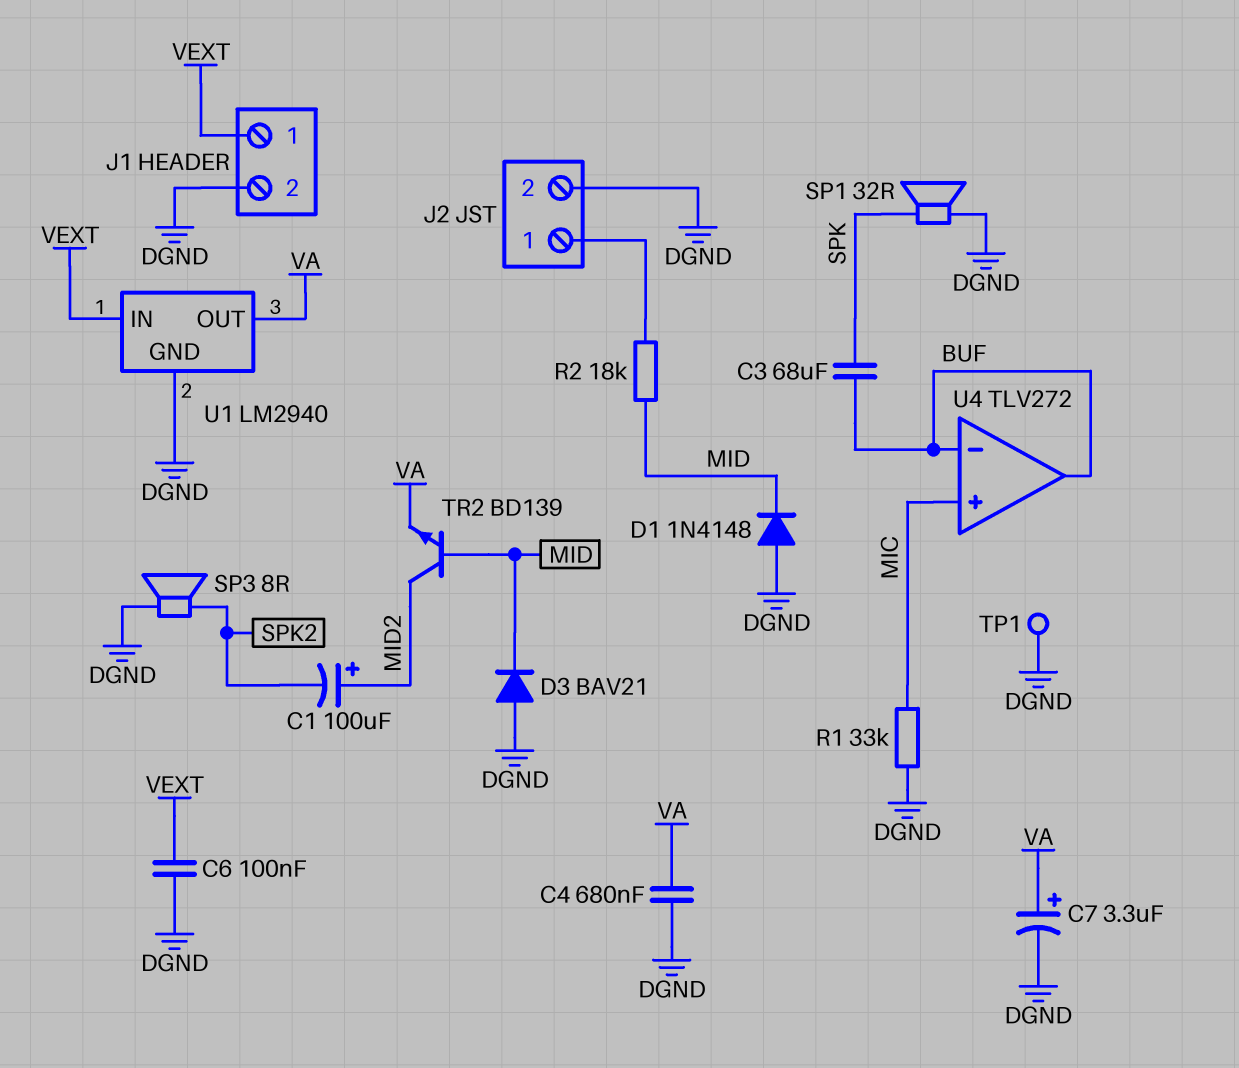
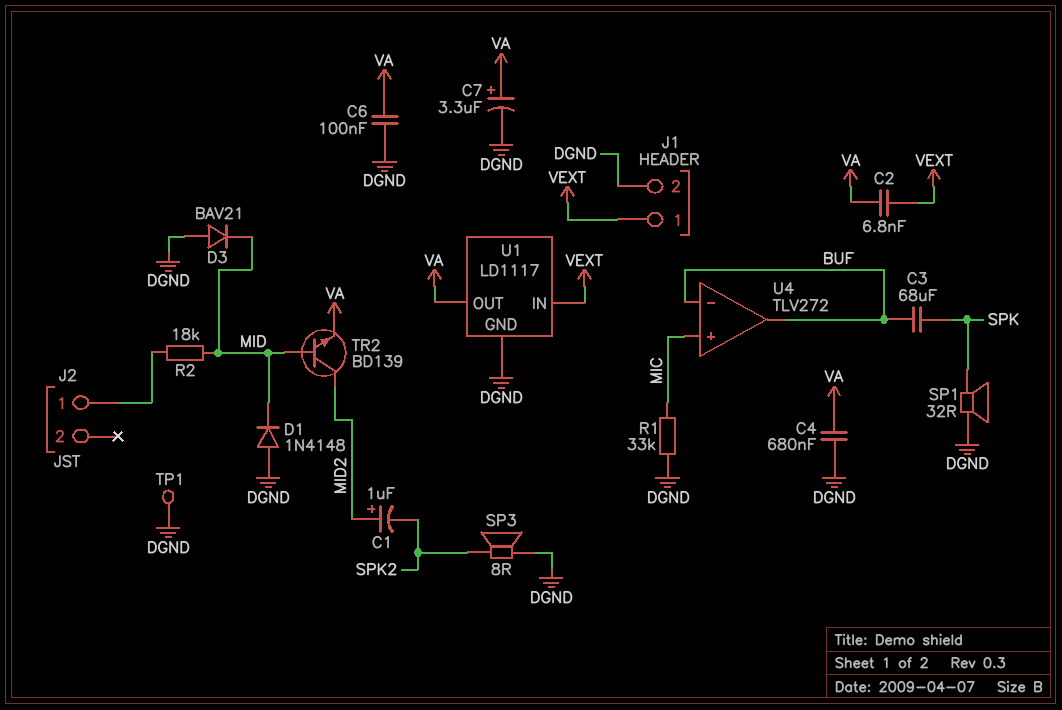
C1: 100uF (plus MID2, minus SPK2) -> 1uF (plus MID2, minus SPK2)
C2: none -> 6.8nF (VA, VEXT)
C6: 100nF (DGND, VEXT) -> 100nF (DGND, VA)
J2 pin 2: DGND -> none
U1: LM2940 -> LD1117

